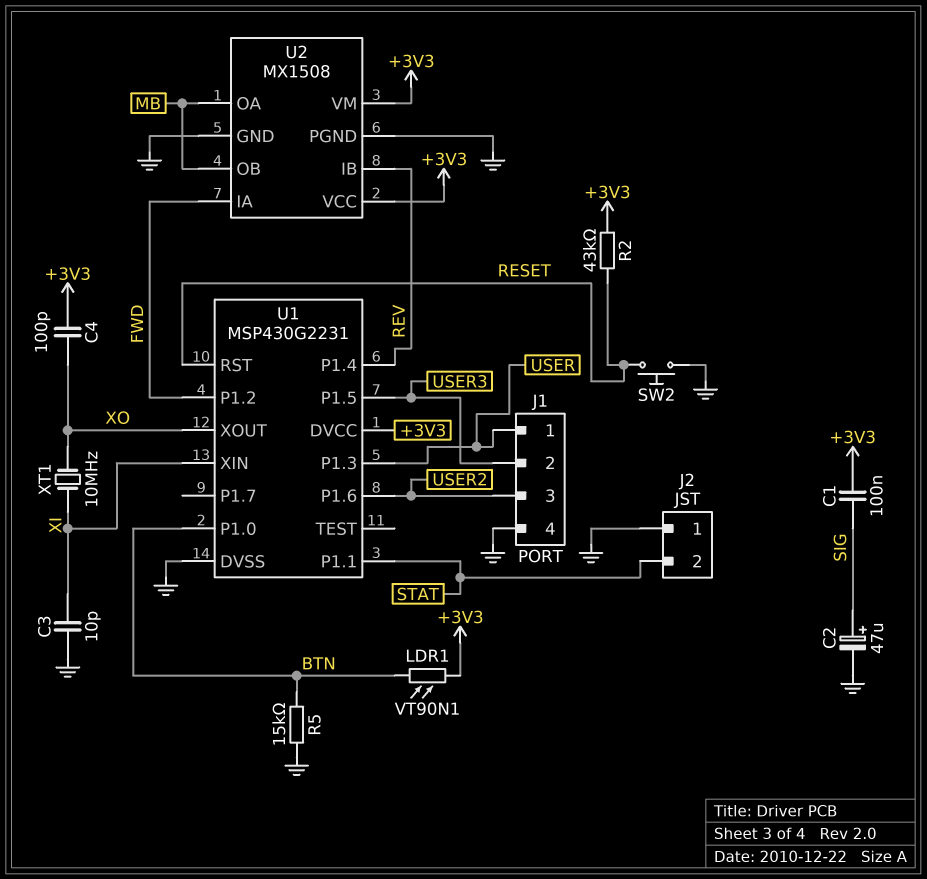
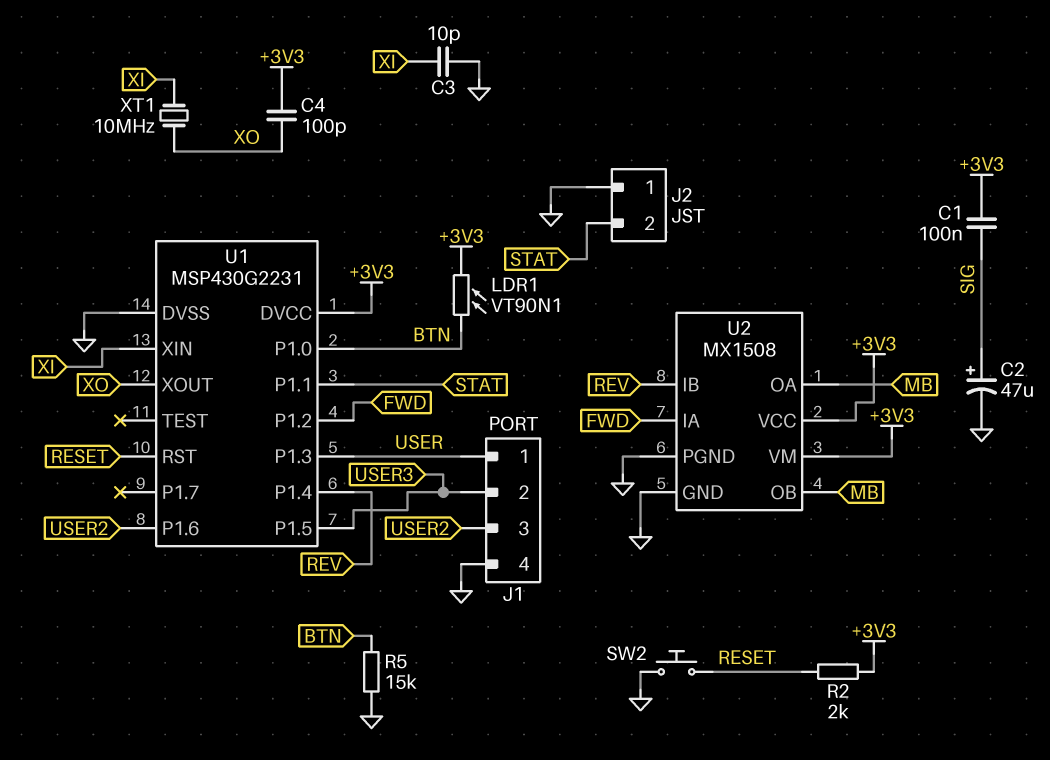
R2: 43k (+3V3, RESET) -> 2k (+3V3, RESET)

